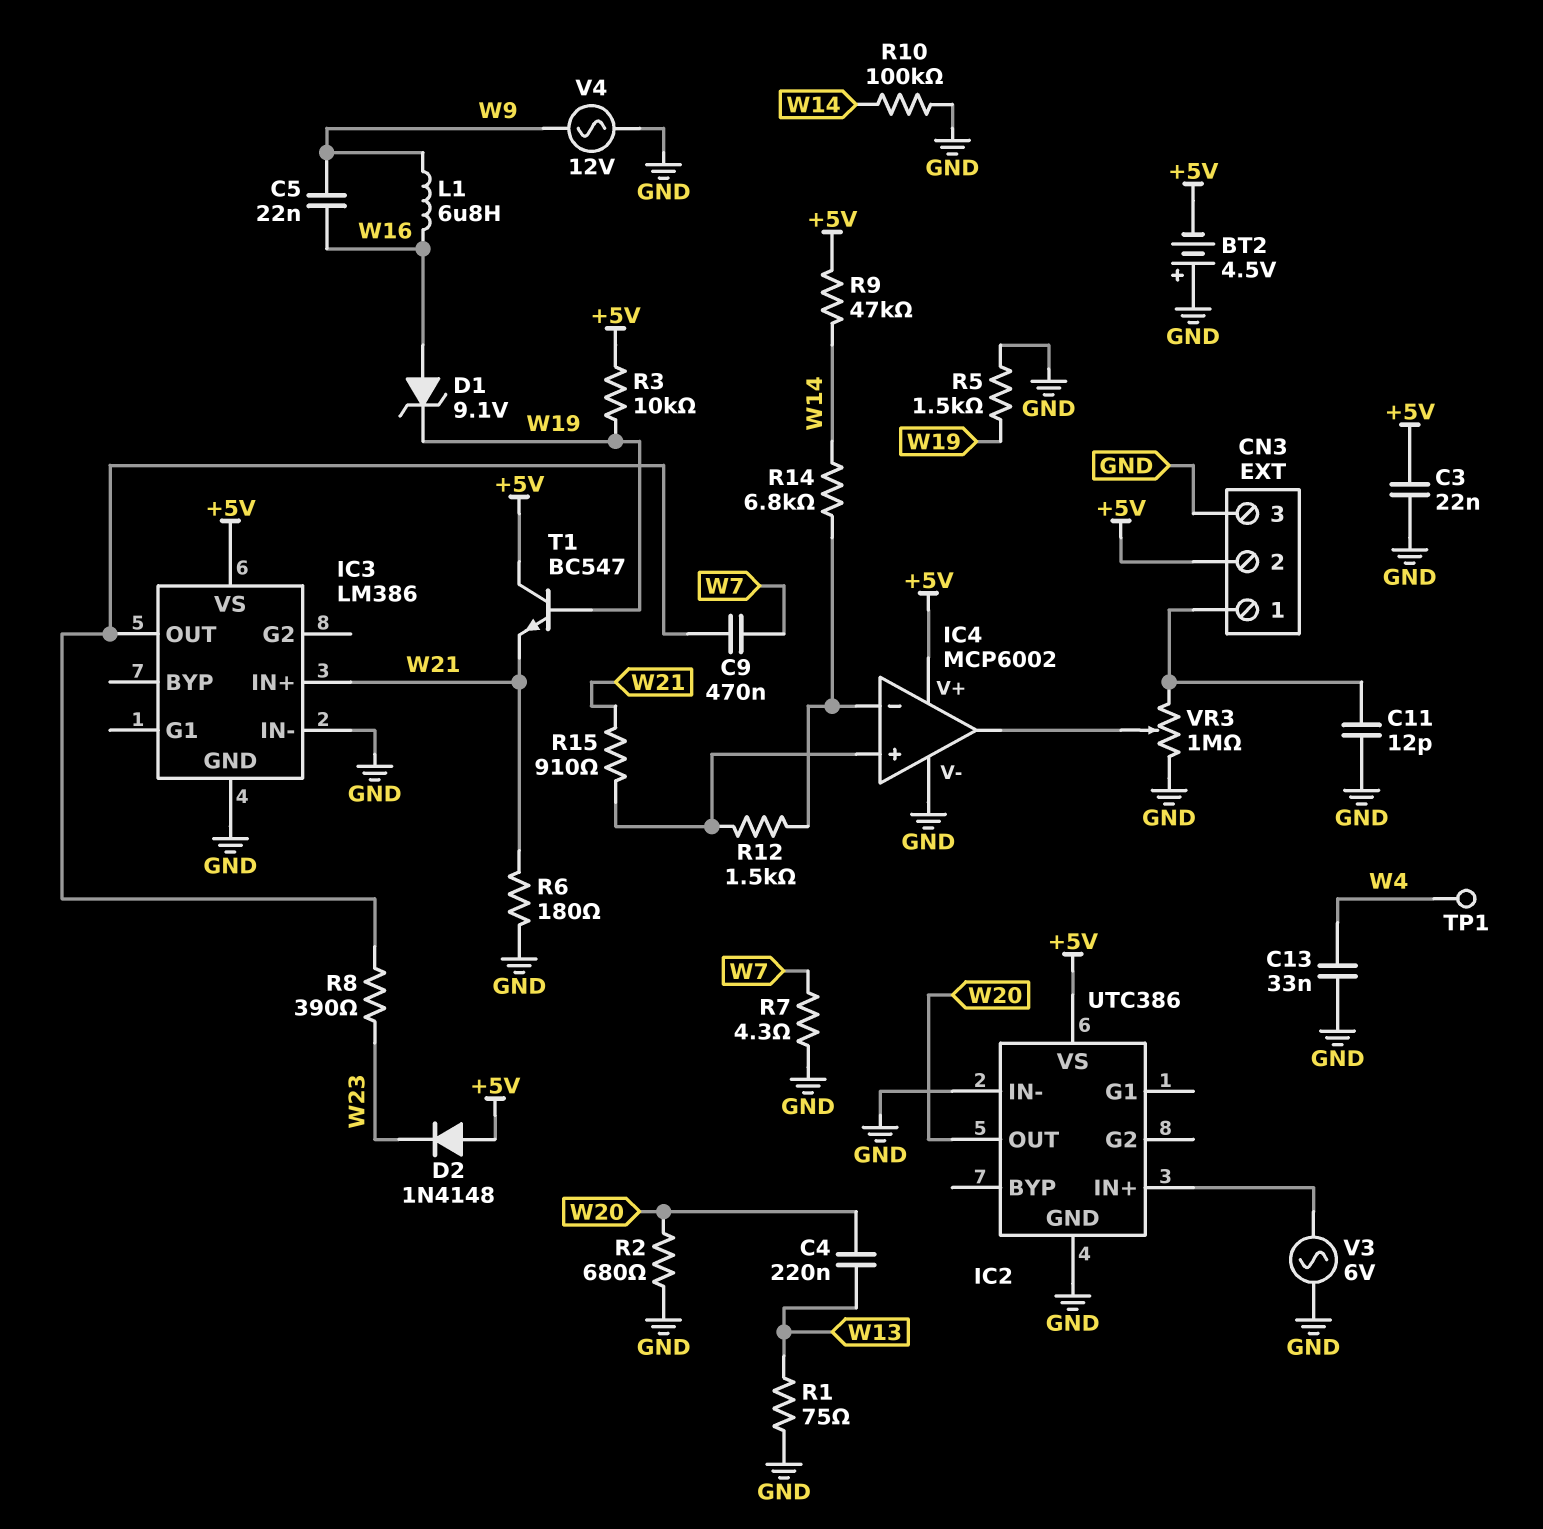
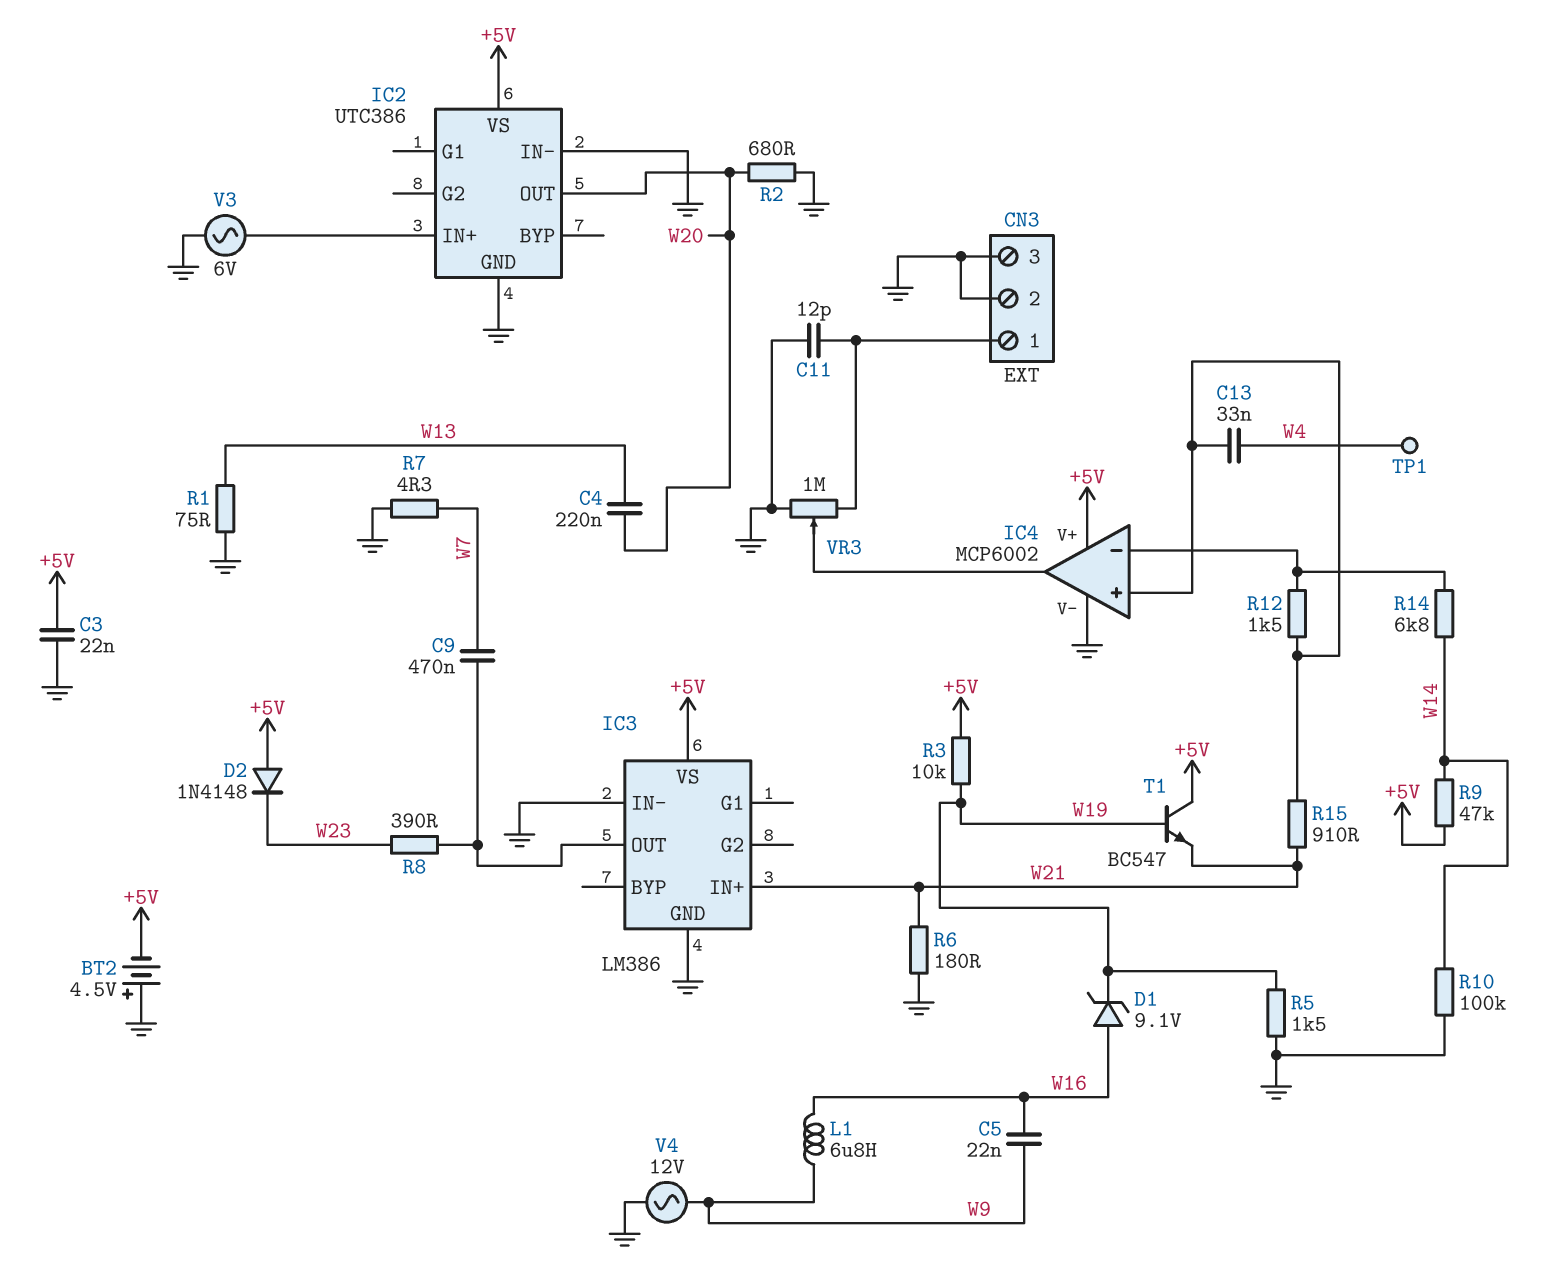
C13: 33nF (GND, W4) -> 33nF (IC4/in+, W4)
CN3 pin 2: +5V -> GND

